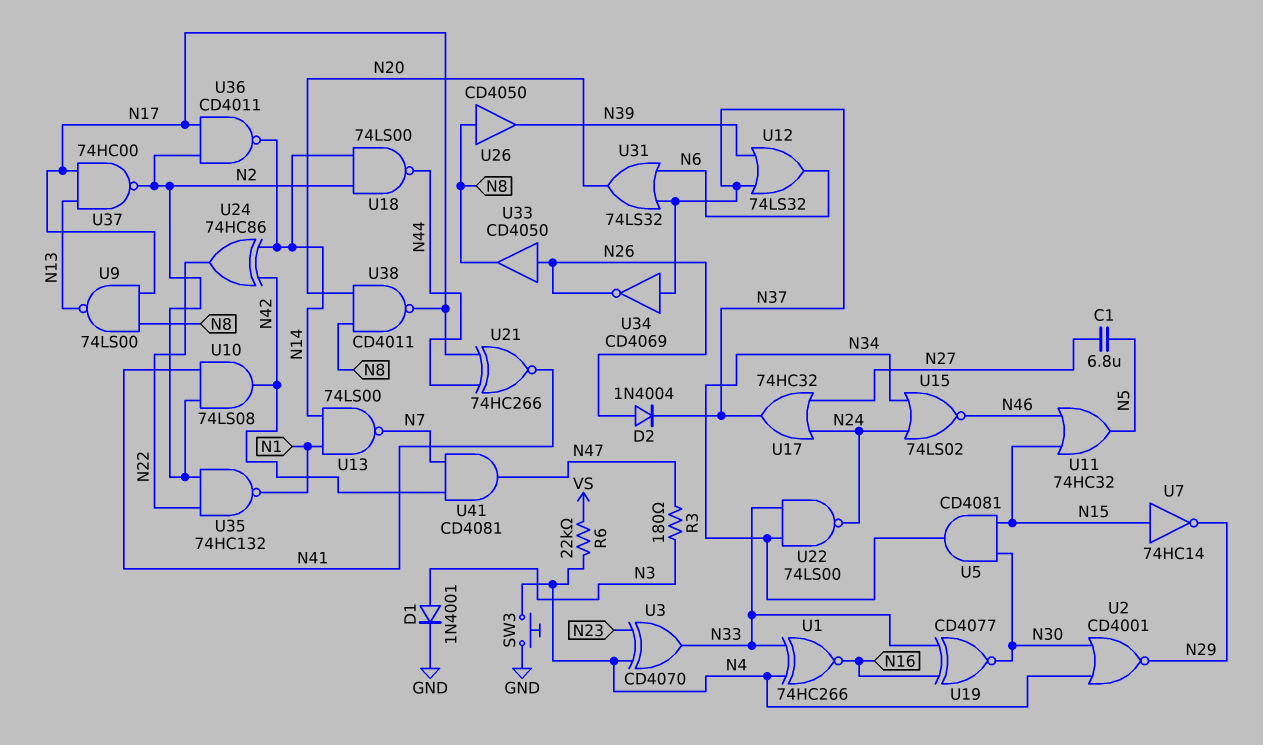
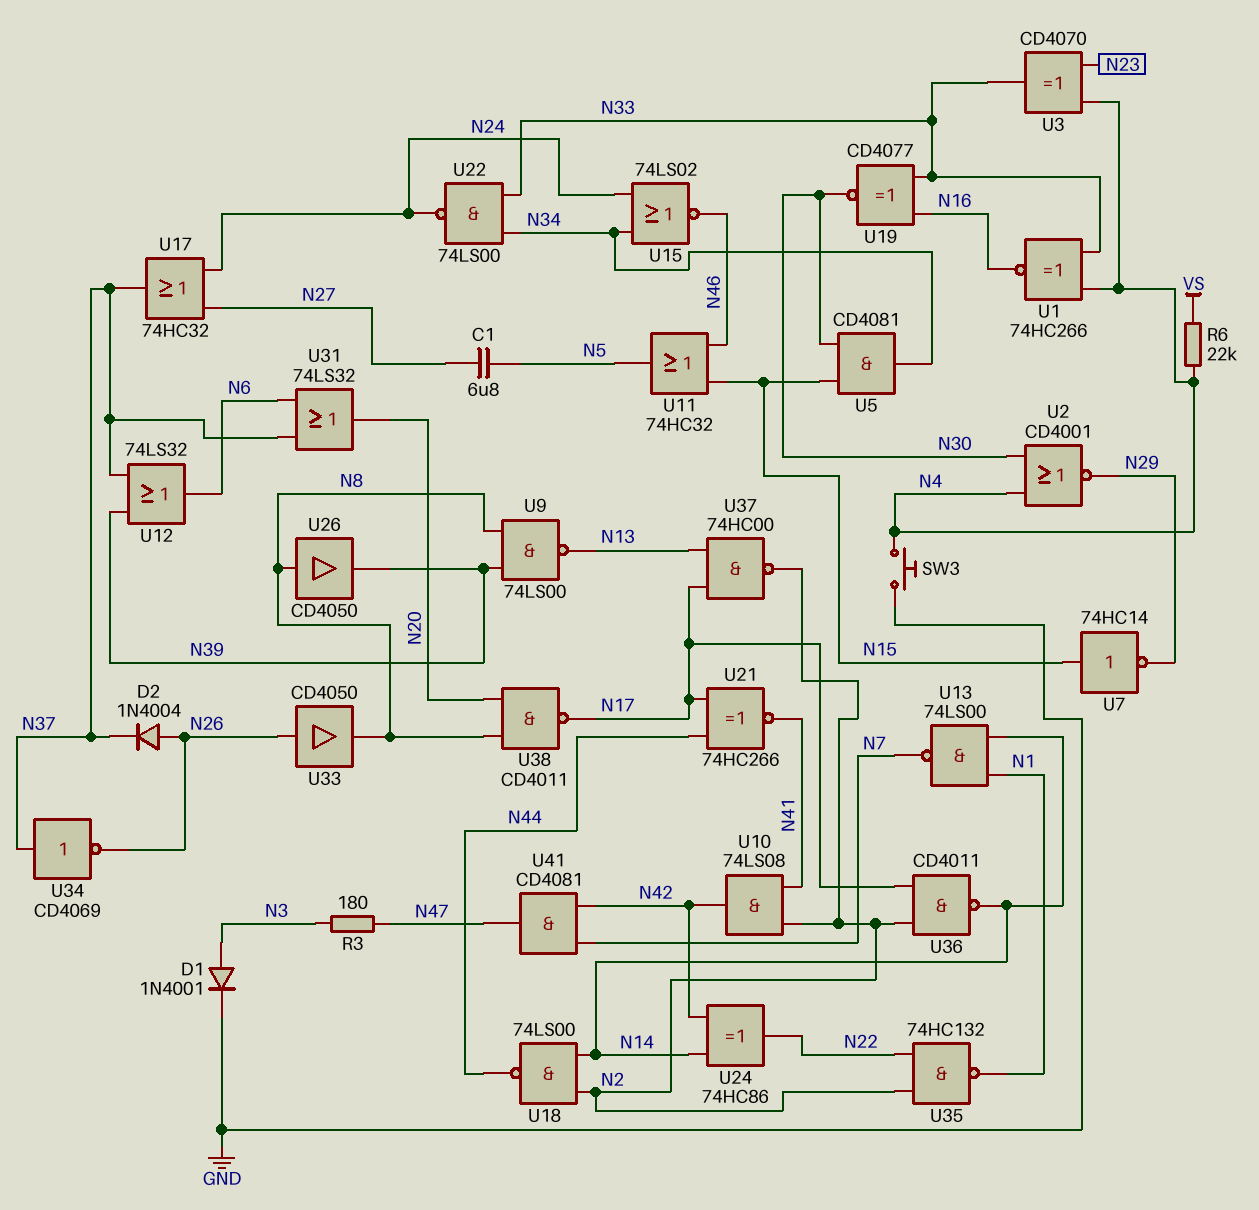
U9: NAND 74LS00 (in N8, in N17, out N13) -> NAND 74LS00 (in N8, in N39, out N13)

